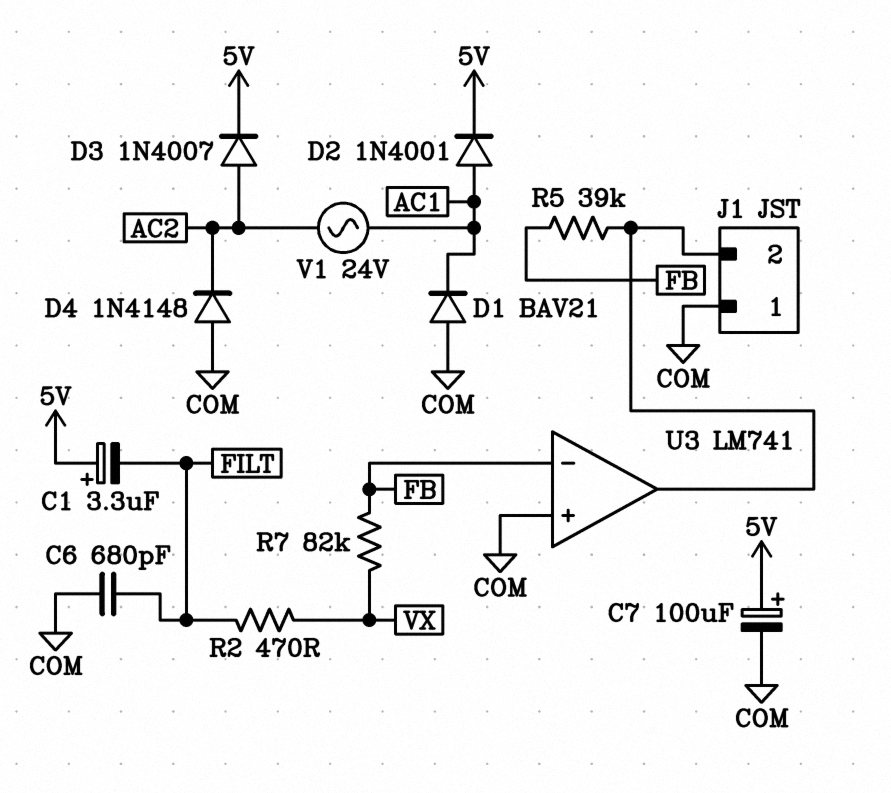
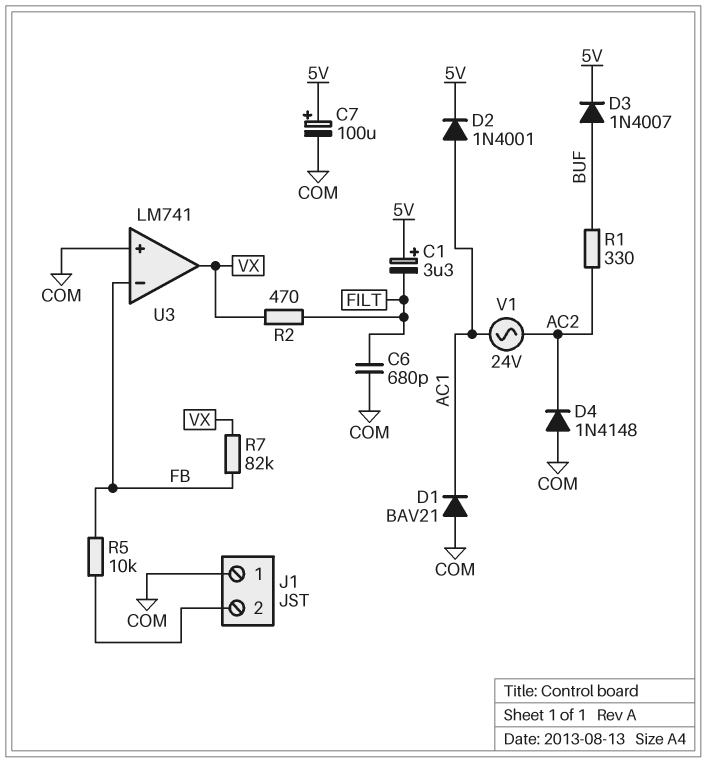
D3: diode 1N4007 (A AC2, K 5V) -> diode 1N4007 (A BUF, K 5V)
R1: none -> 330 (AC2, BUF)
R5: 39k (FB, J1/2) -> 10k (FB, J1/2)
U3 pin out: J1/2 -> VX

